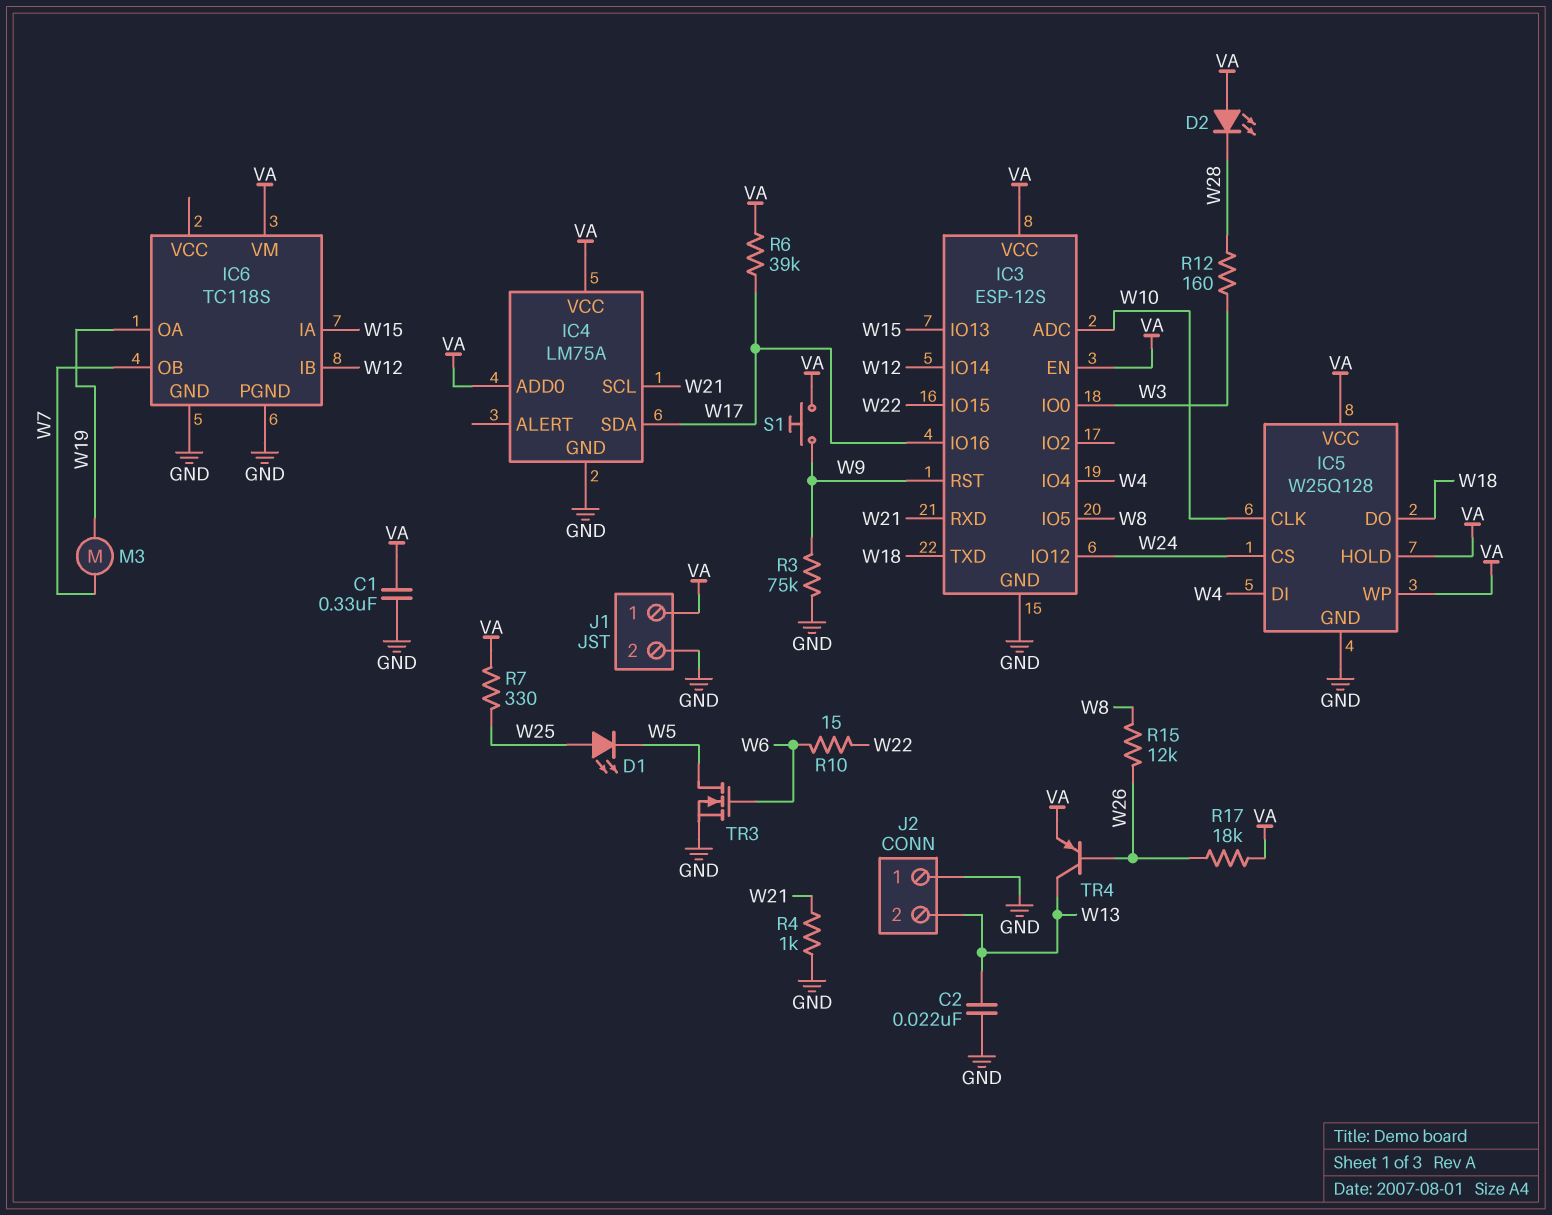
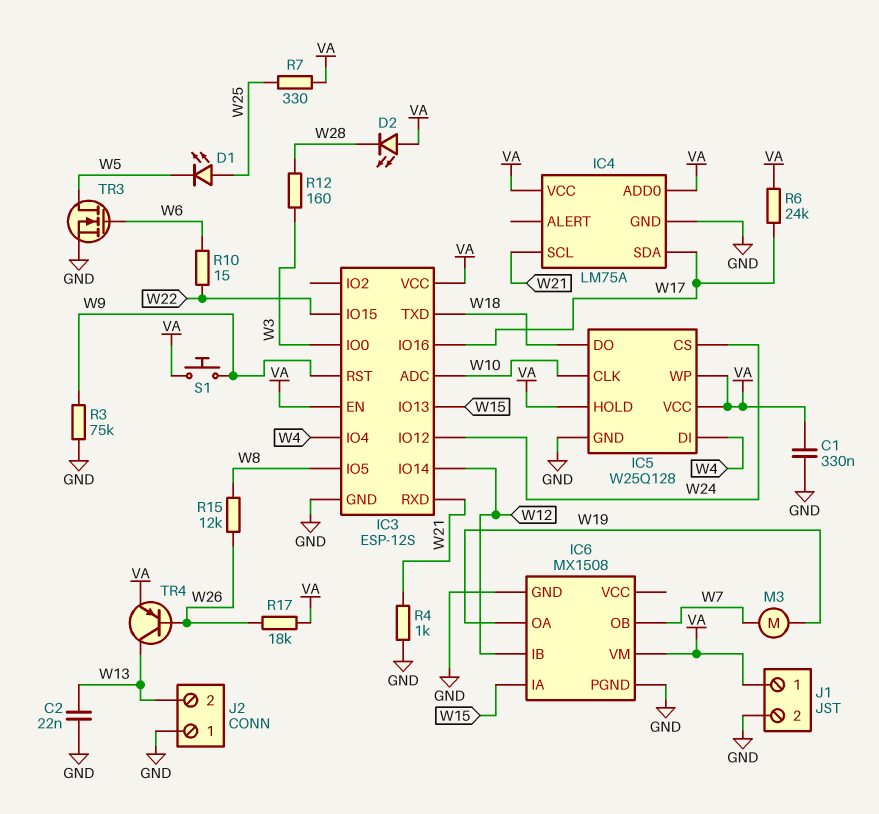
IC6: TC118S -> MX1508
R6: 39k (VA, W17) -> 24k (VA, W17)

